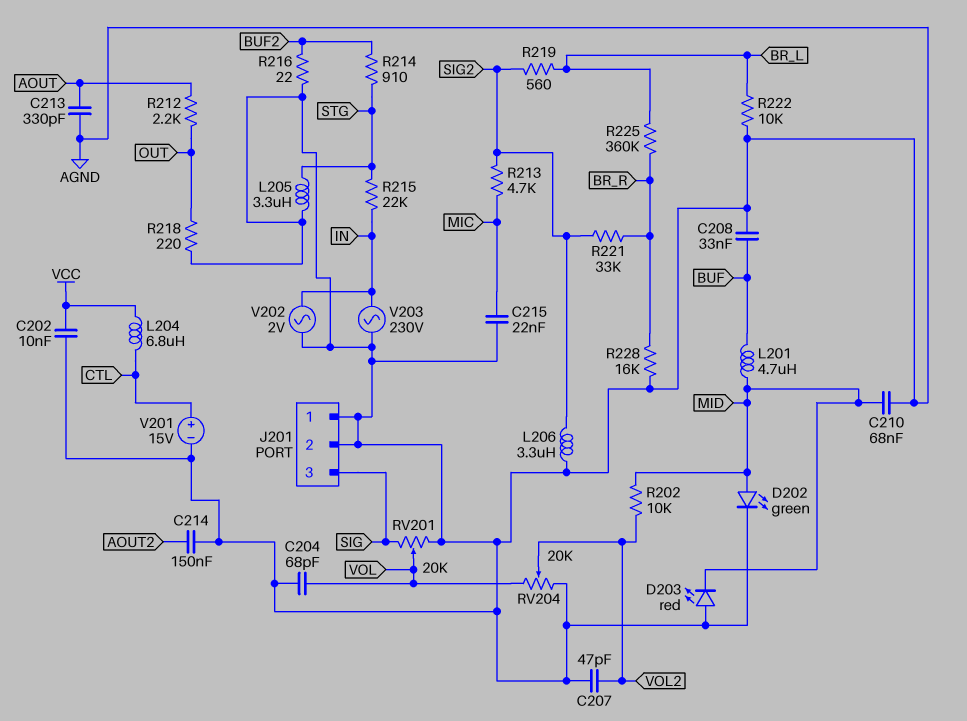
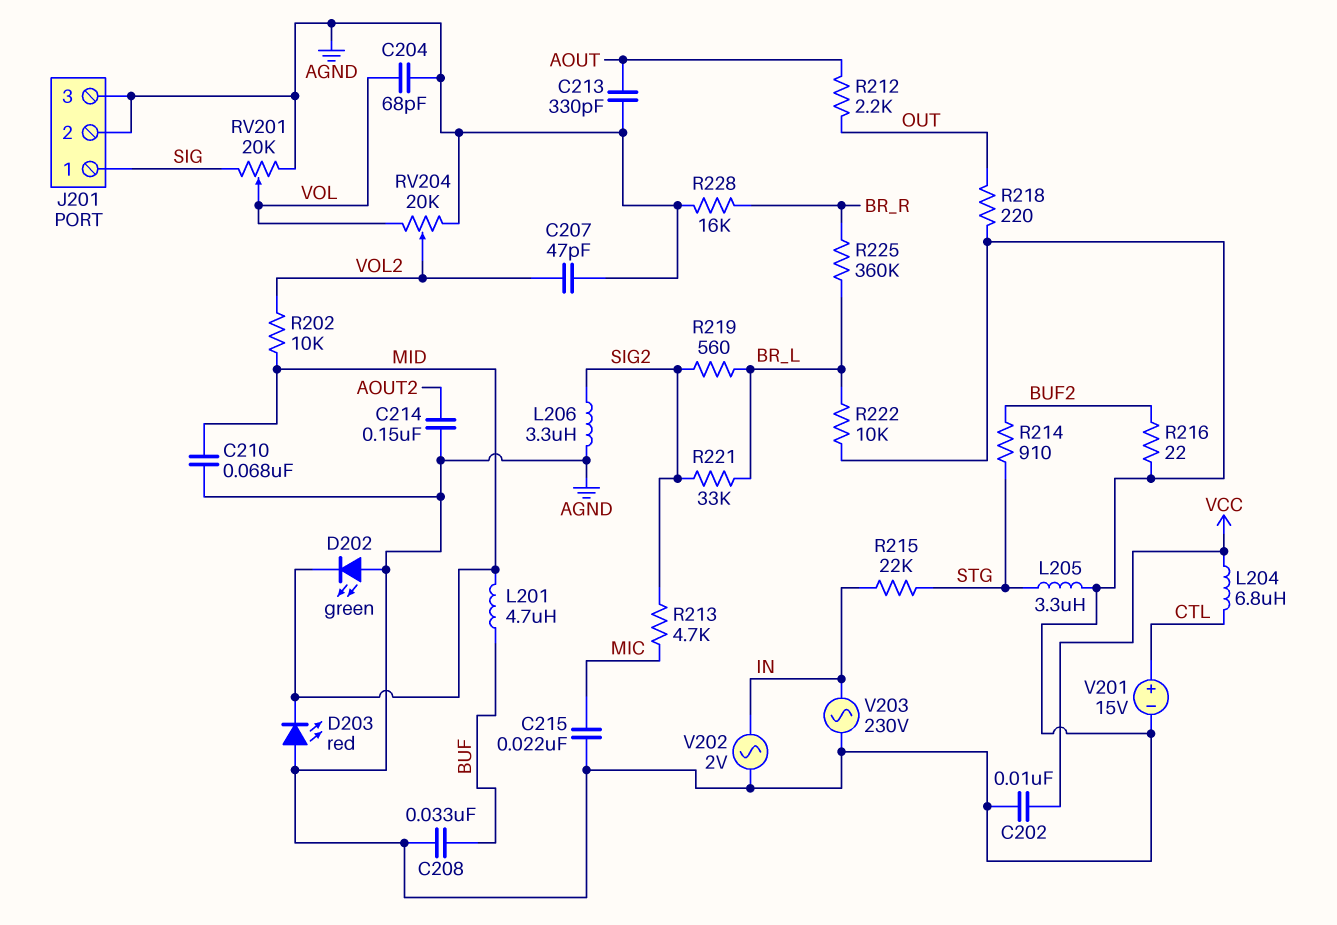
D202: LED green (A MID, K AGND) -> LED green (A AGND, K MID)
J201 pin 1: AGND -> SIG
J201 pin 3: SIG -> AGND
R221: 33k (BR_R, SIG2) -> 33k (BR_L, SIG2)

